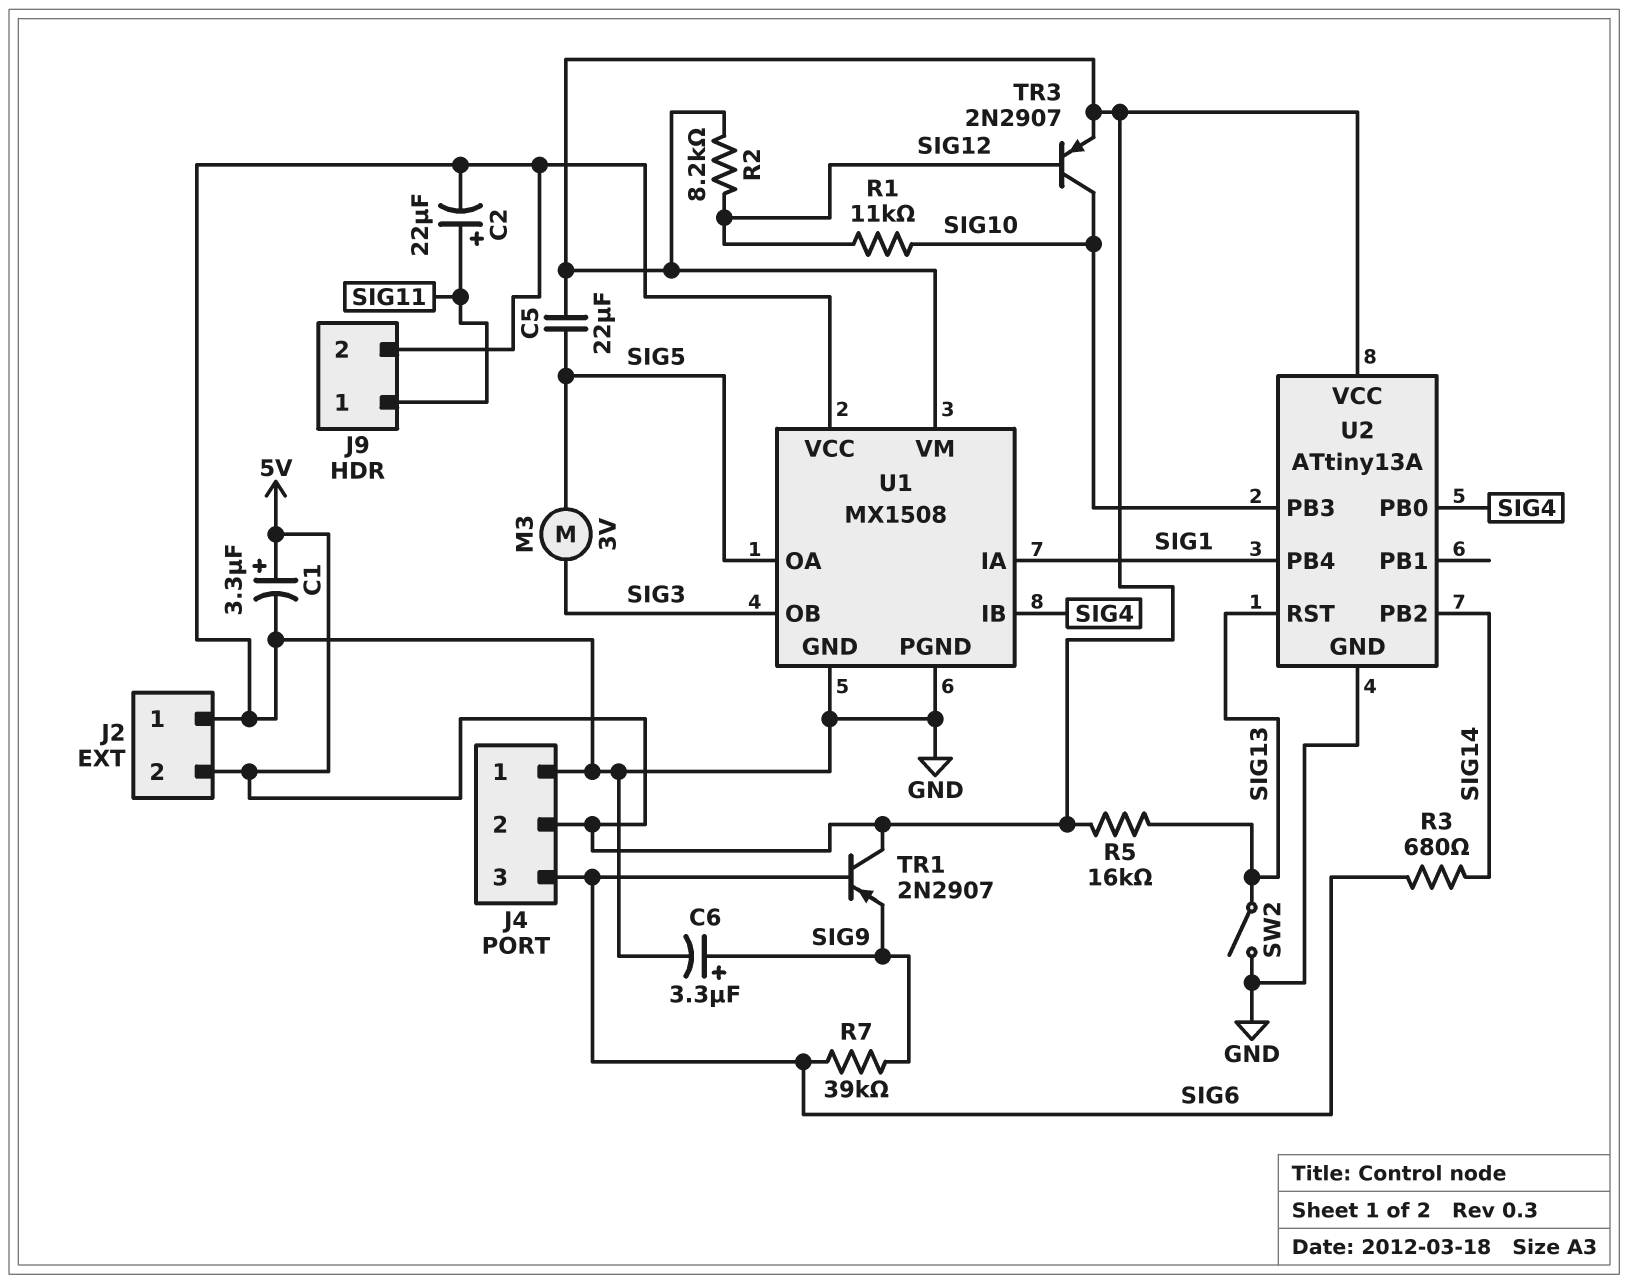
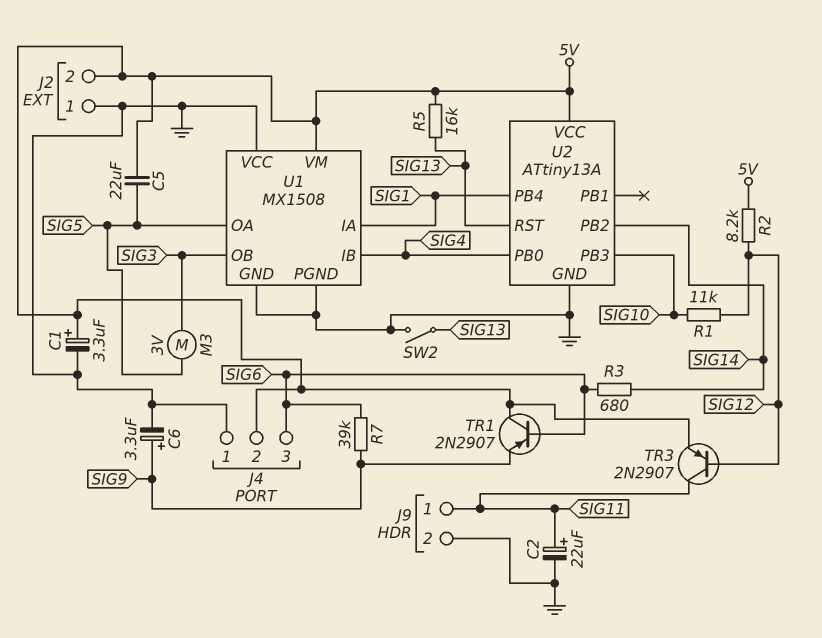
TR3: PNP 2N2907 (B SIG12, C SIG10, E 5V) -> PNP 2N2907 (B SIG12, C SIG11, E 5V)

